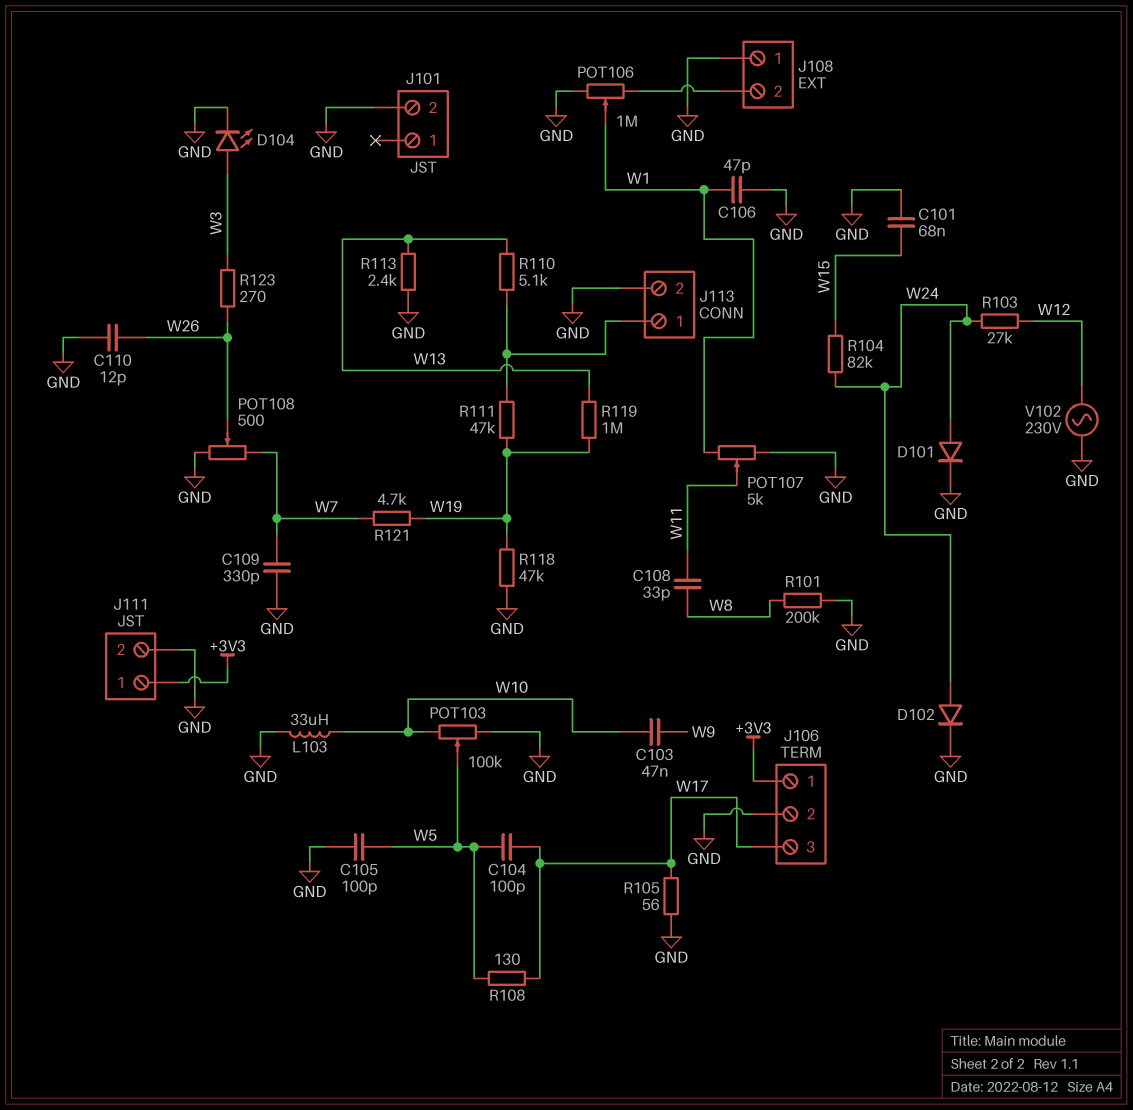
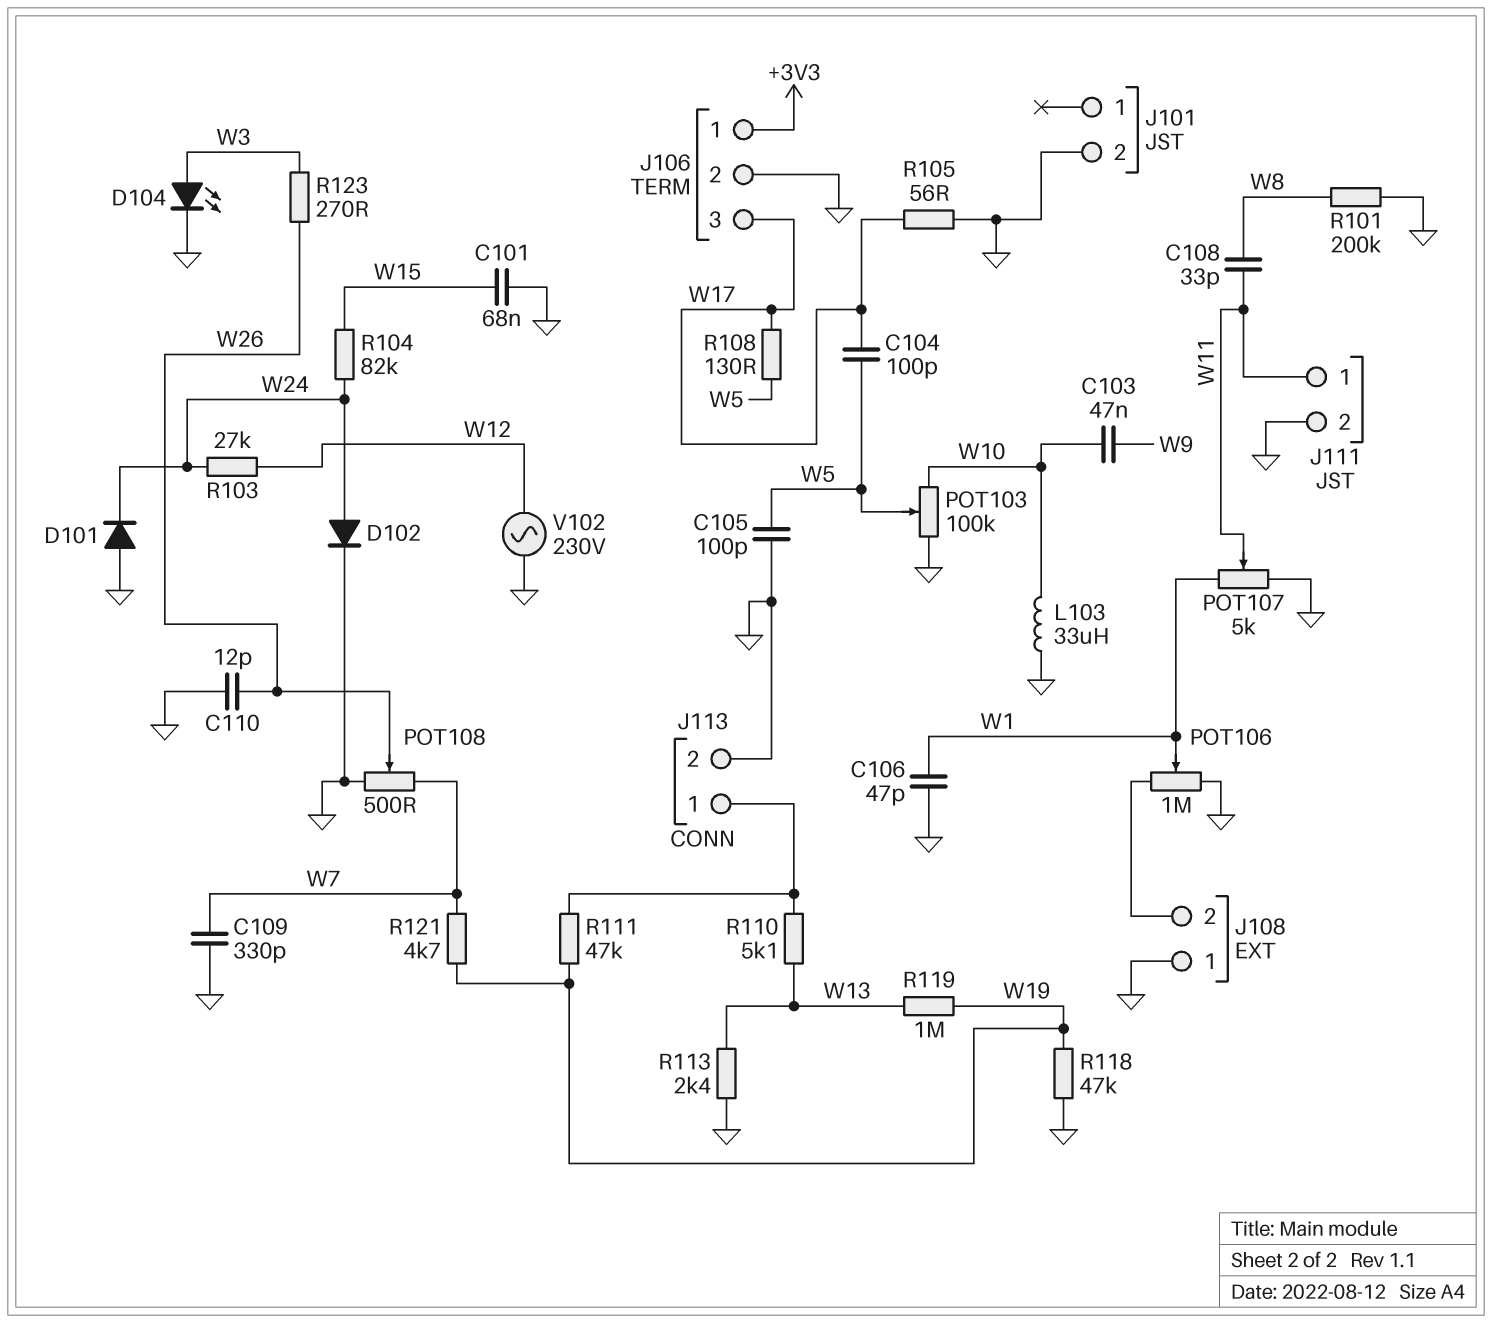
D101: diode (A W24, K GND) -> diode (A GND, K W24)
J111 pin 1: +3V3 -> W11

